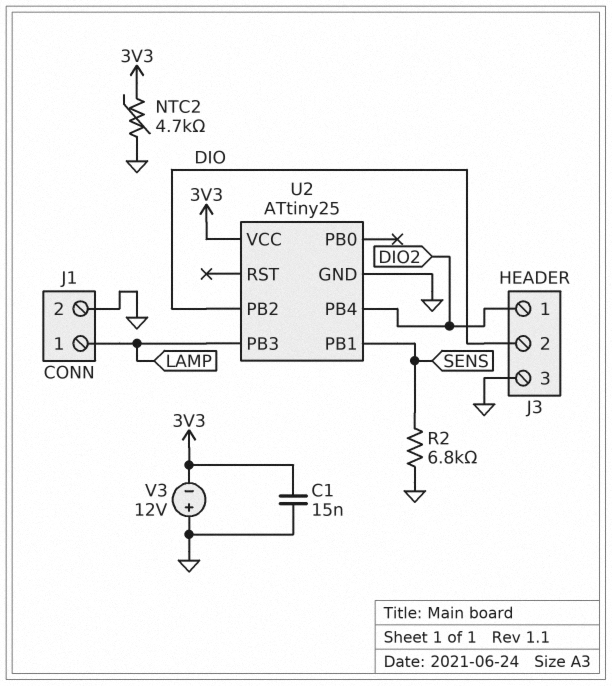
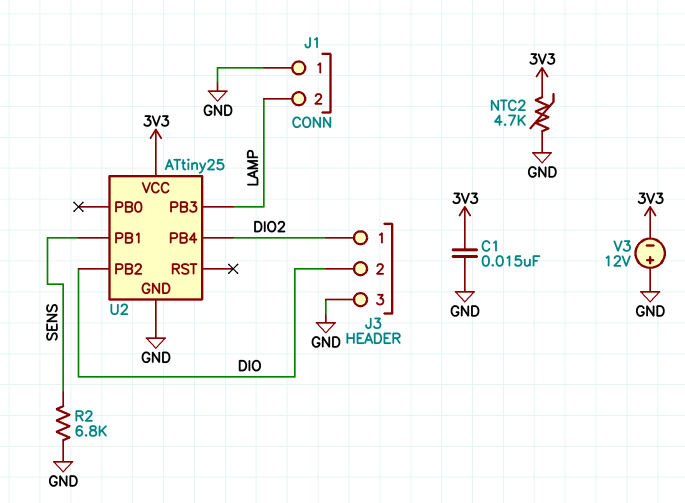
J1 pin 1: LAMP -> GND
J1 pin 2: GND -> LAMP

